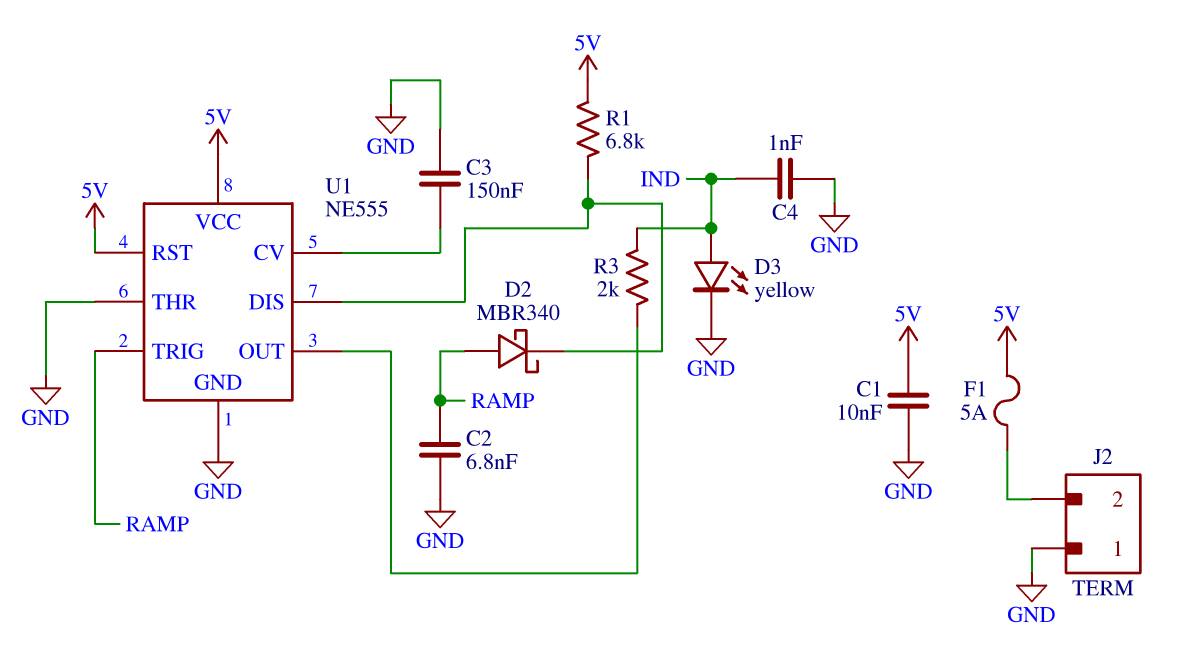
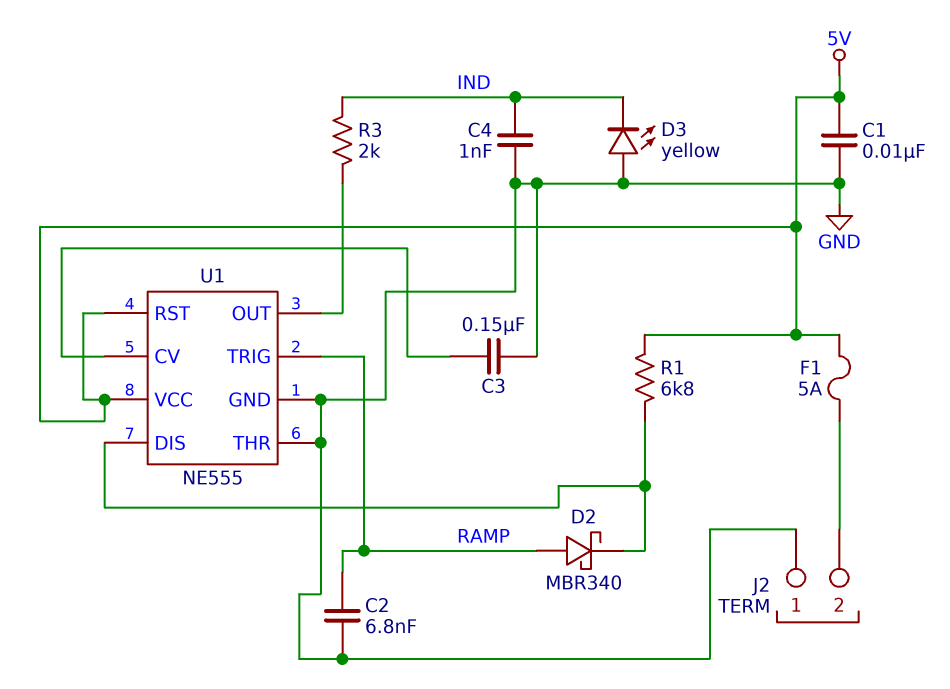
D3: LED yellow (A IND, K GND) -> LED yellow (A GND, K IND)

